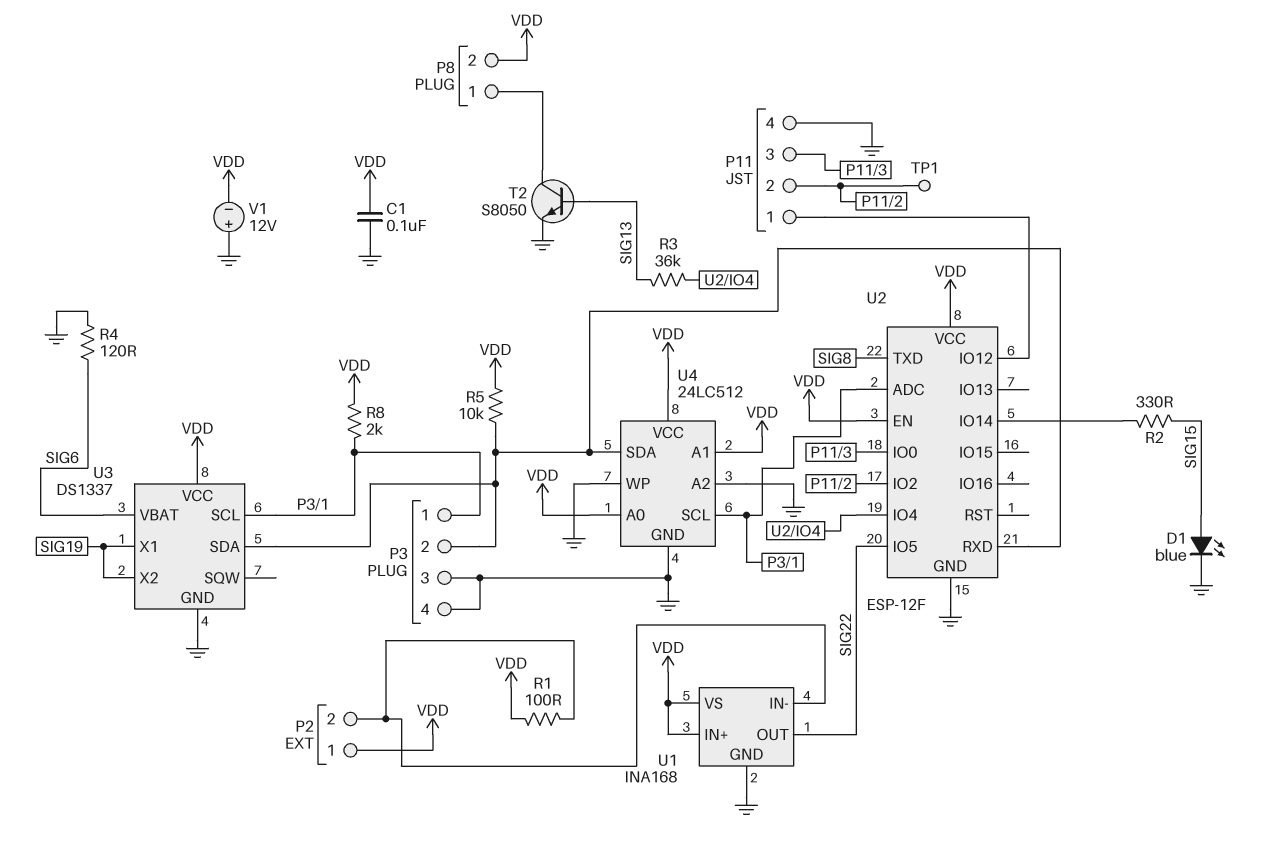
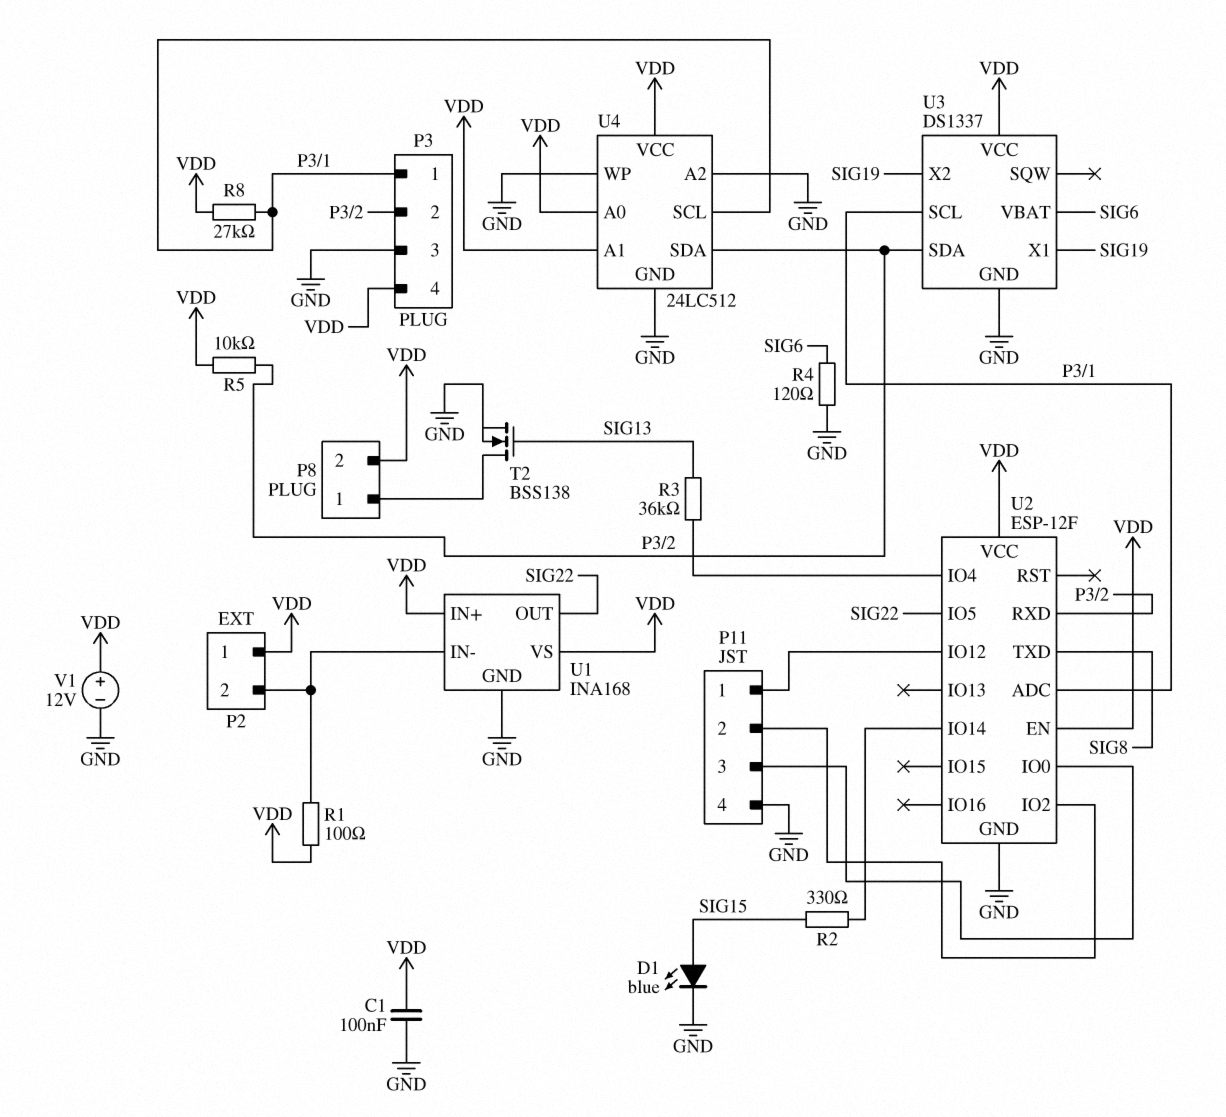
P3 pin 4: GND -> VDD
R8: 2k (P3/1, VDD) -> 27k (P3/1, VDD)
T2: NPN S8050 (B SIG13, C P8/1, E GND) -> NMOS BSS138 (G SIG13, D P8/1, S GND)
TP1: test point (P11/2) -> none
V1: 12V (plus GND, minus VDD) -> 12V (plus VDD, minus GND)

